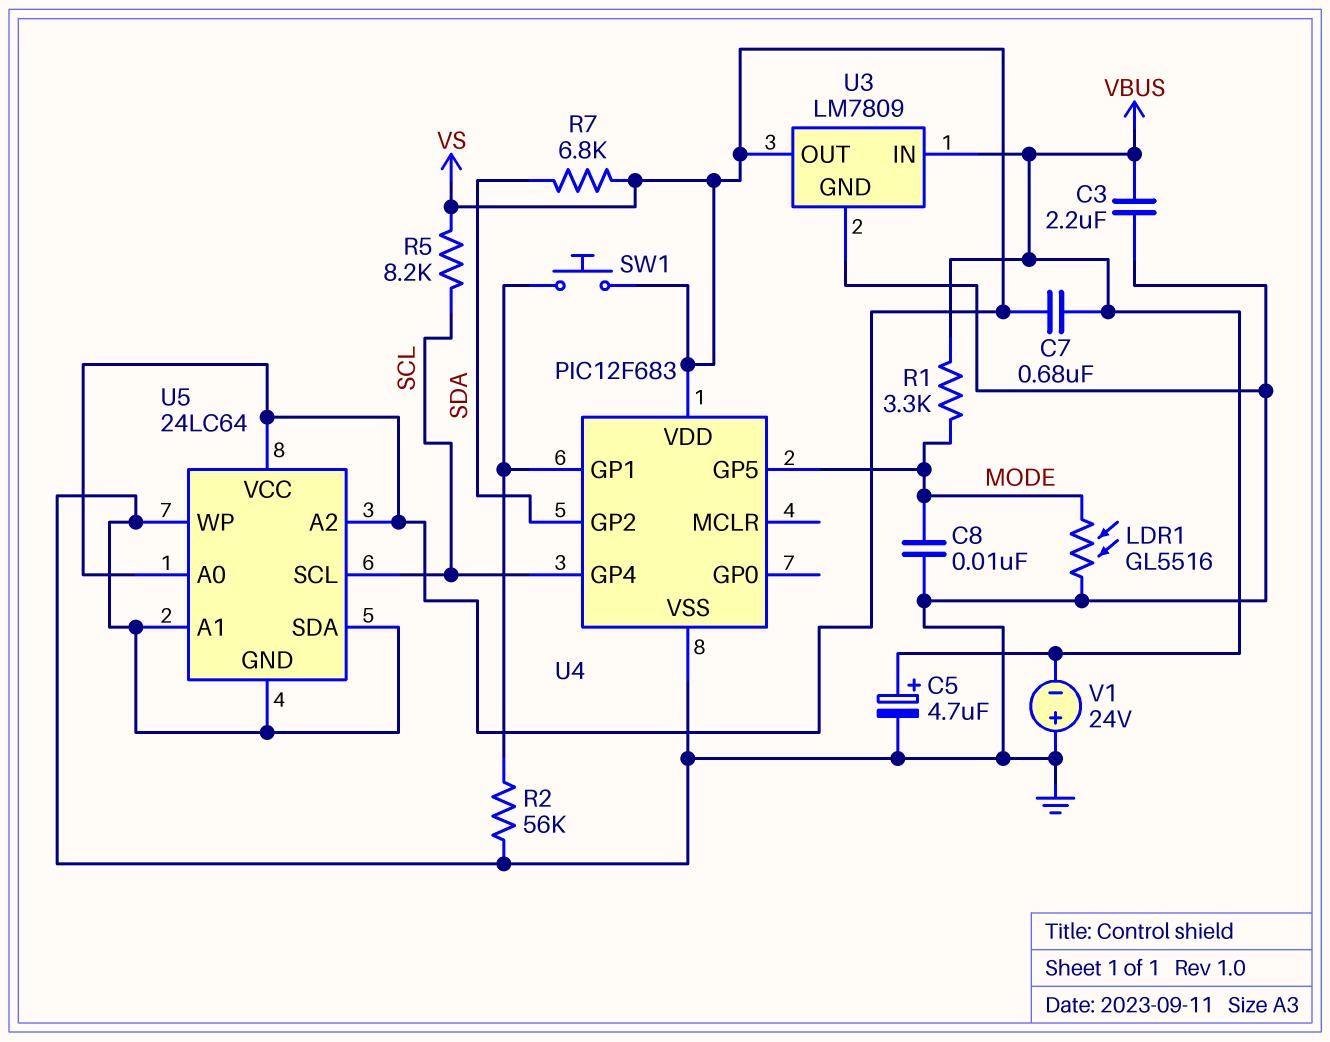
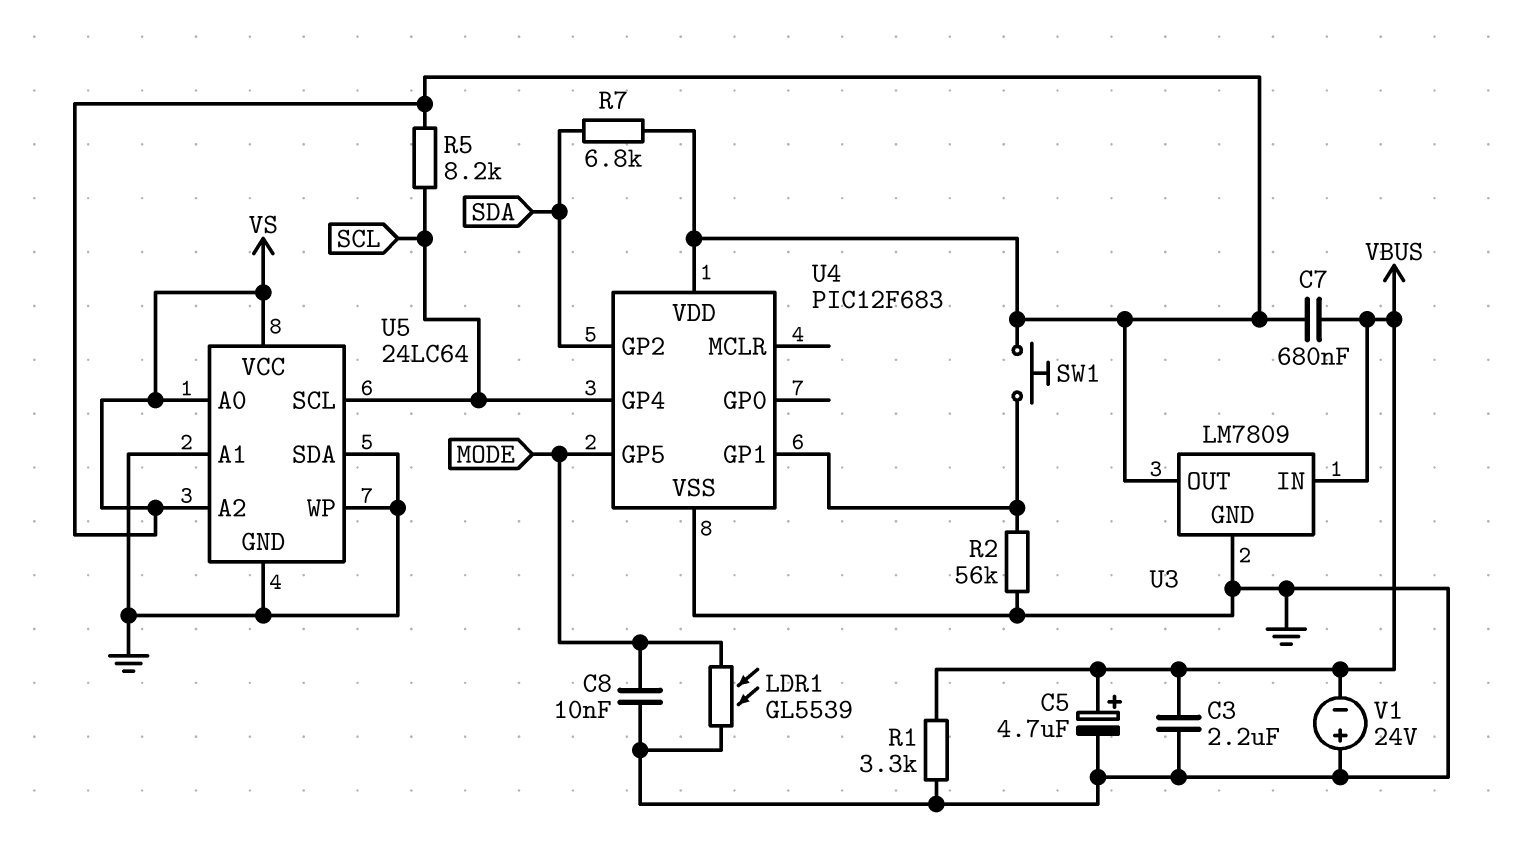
LDR1: GL5516 (GND, MODE) -> GL5539 (GND, MODE)
R1: 3.3k (MODE, VBUS) -> 3.3k (GND, VBUS)

